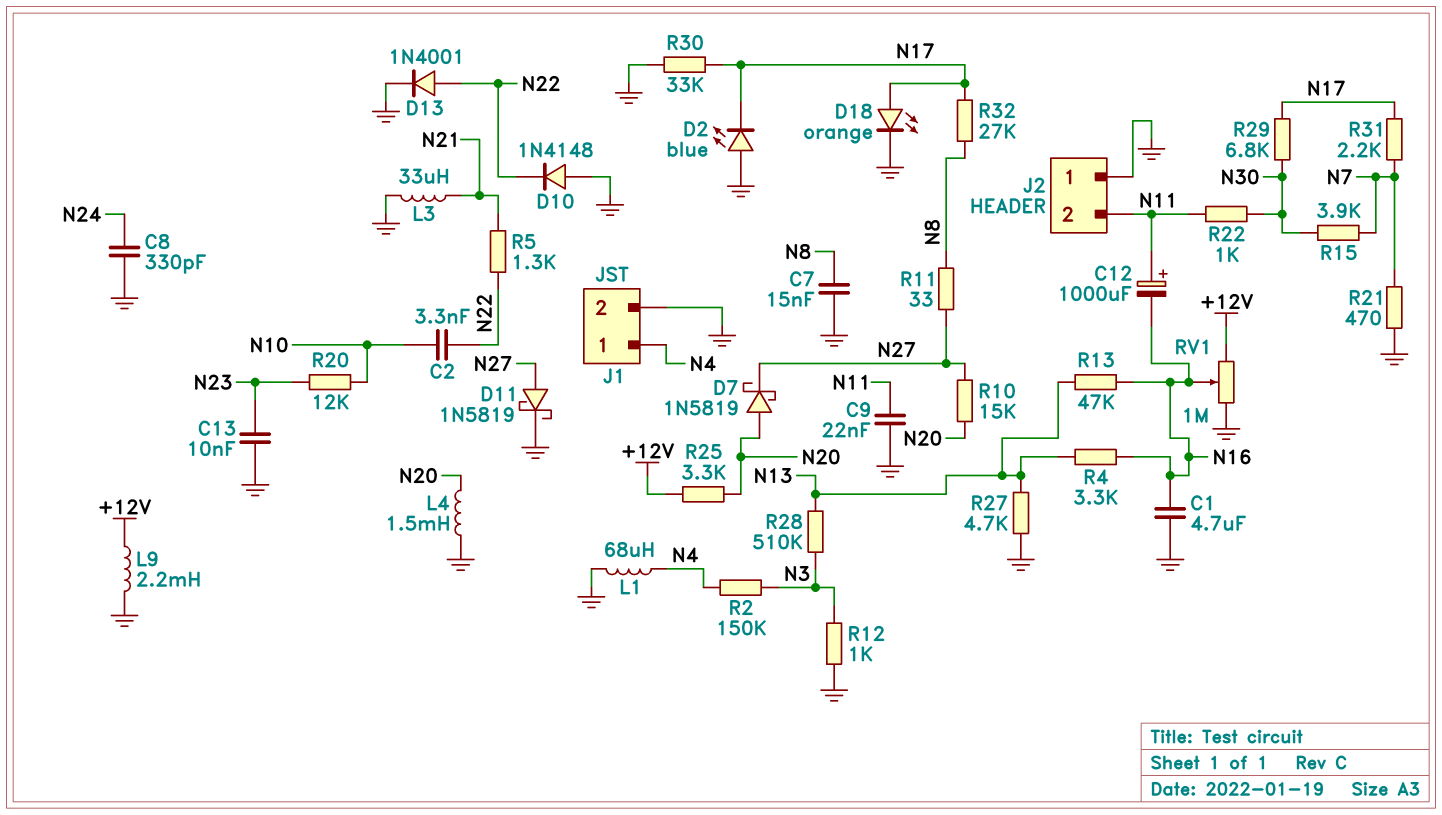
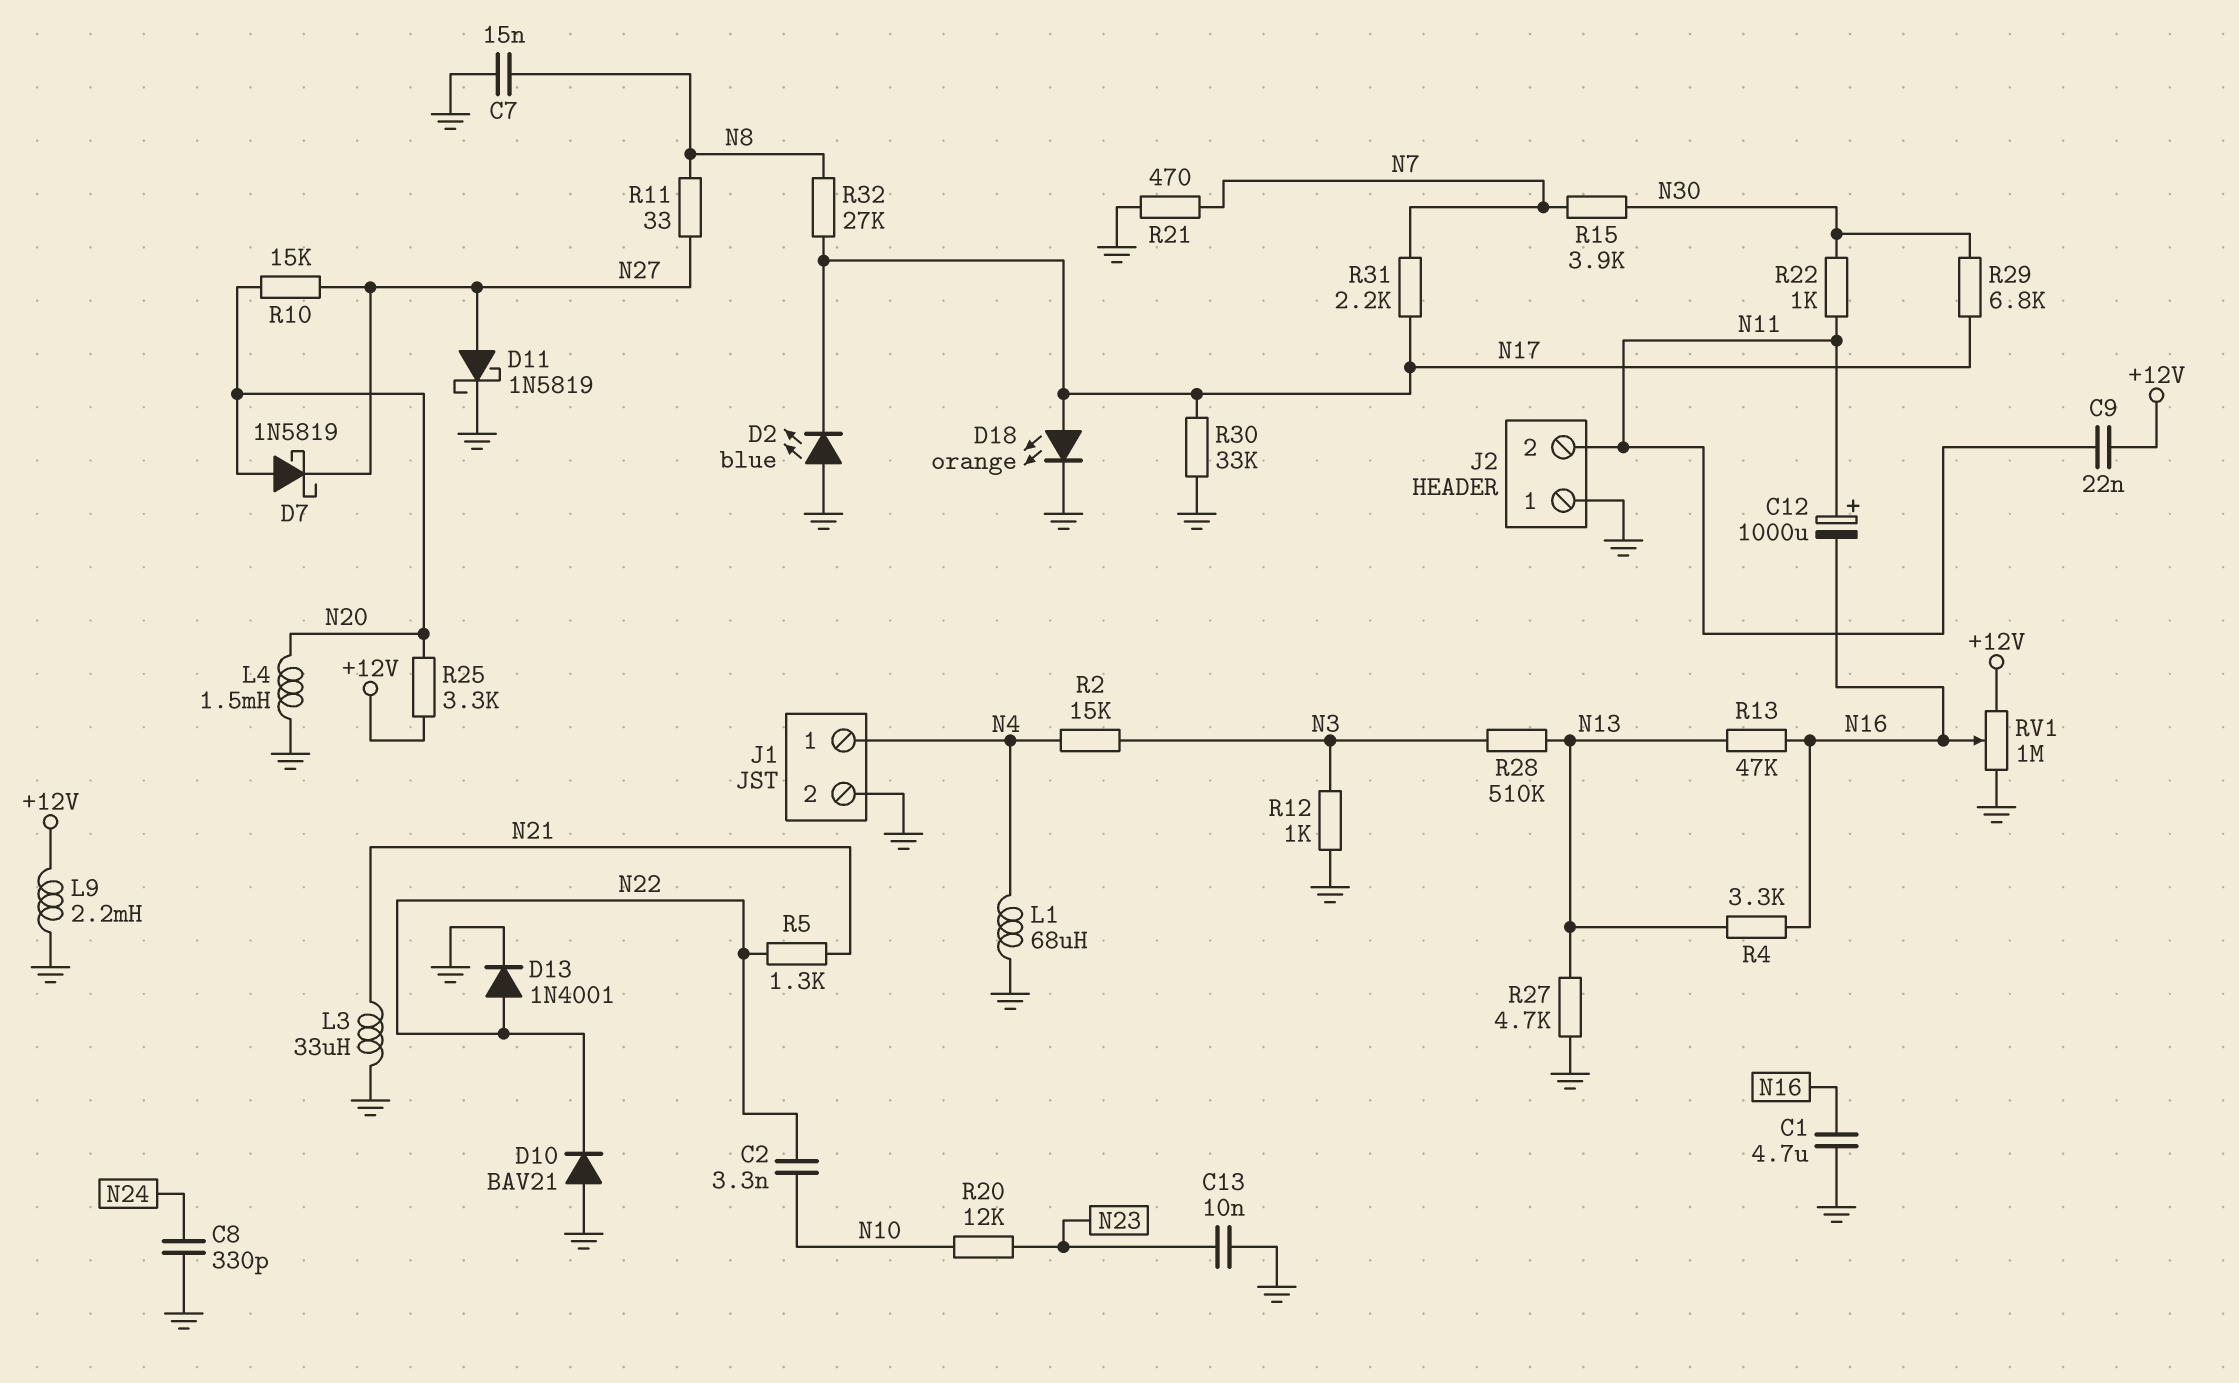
C9: 22nF (GND, N11) -> 22nF (+12V, N11)
D10: diode 1N4148 (A GND, K N22) -> diode BAV21 (A GND, K N22)
R2: 150k (N3, N4) -> 15k (N3, N4)

